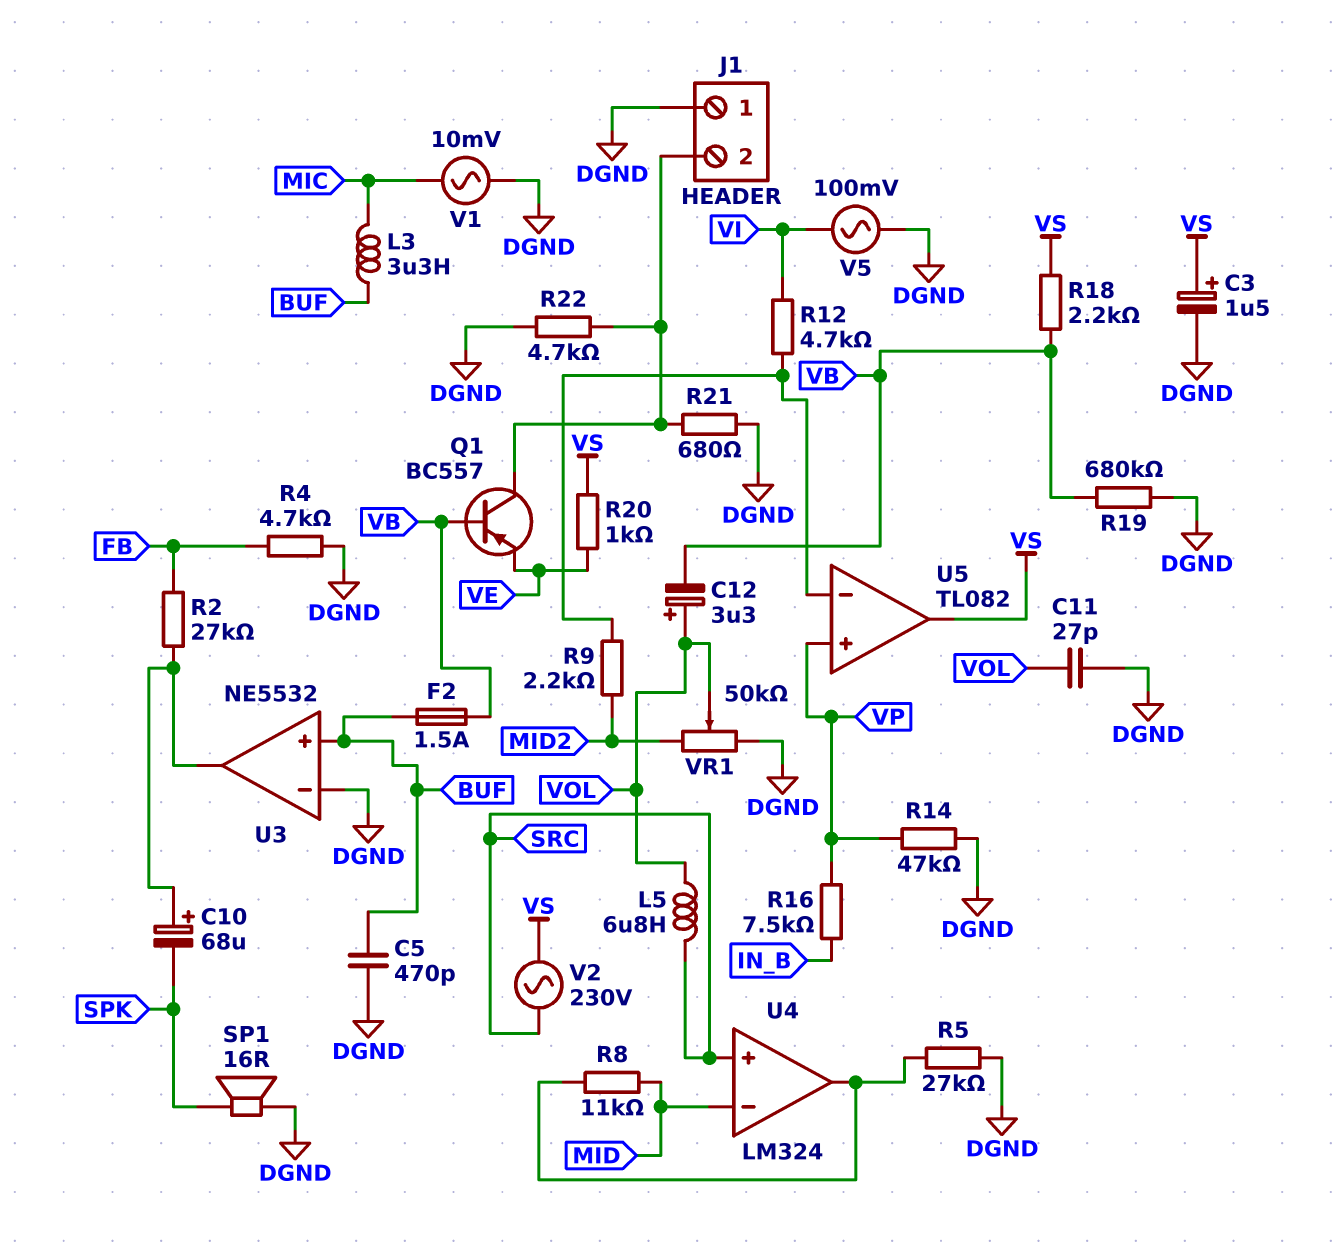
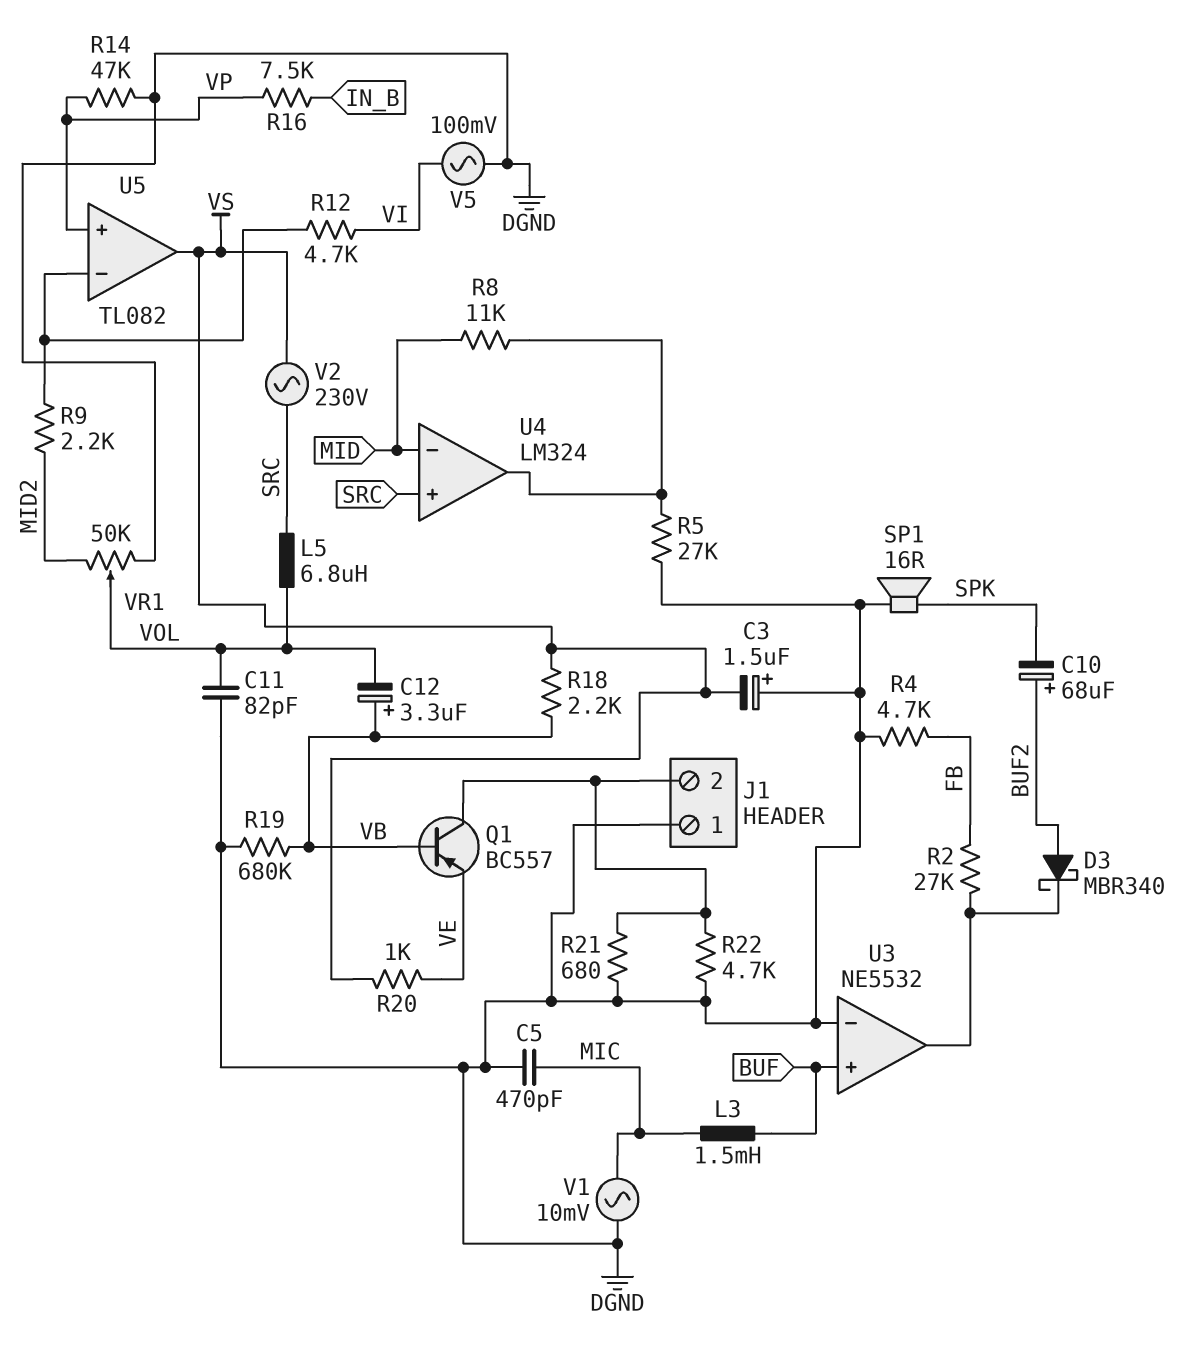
C3: 1.5uF (plus VS, minus DGND) -> 1.5uF (plus DGND, minus VS)
C5: 470pF (BUF, DGND) -> 470pF (DGND, MIC)
C10: 68uF (plus U3/out, minus SPK) -> 68uF (plus BUF2, minus SPK)
C11: 27pF (DGND, VOL) -> 82pF (DGND, VOL)
C12: 3.3uF (plus VOL, minus VB) -> 3.3uF (plus VB, minus VOL)
D3: none -> schottky MBR340 (A BUF2, K U3/out)
F2: 1.5A (BUF, VB) -> none
L3: 3.3uH (BUF, MIC) -> 1.5mH (BUF, MIC)

